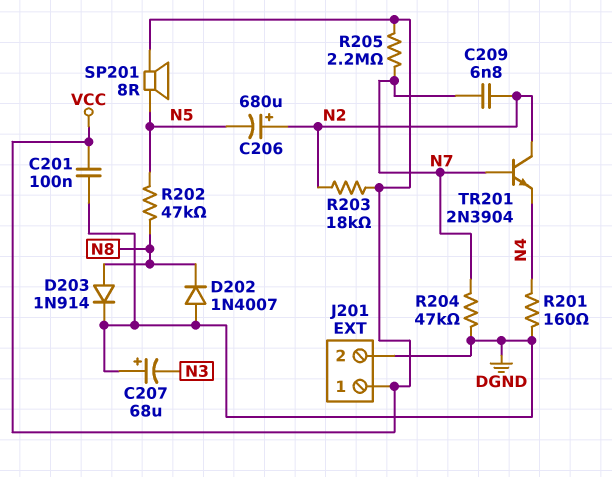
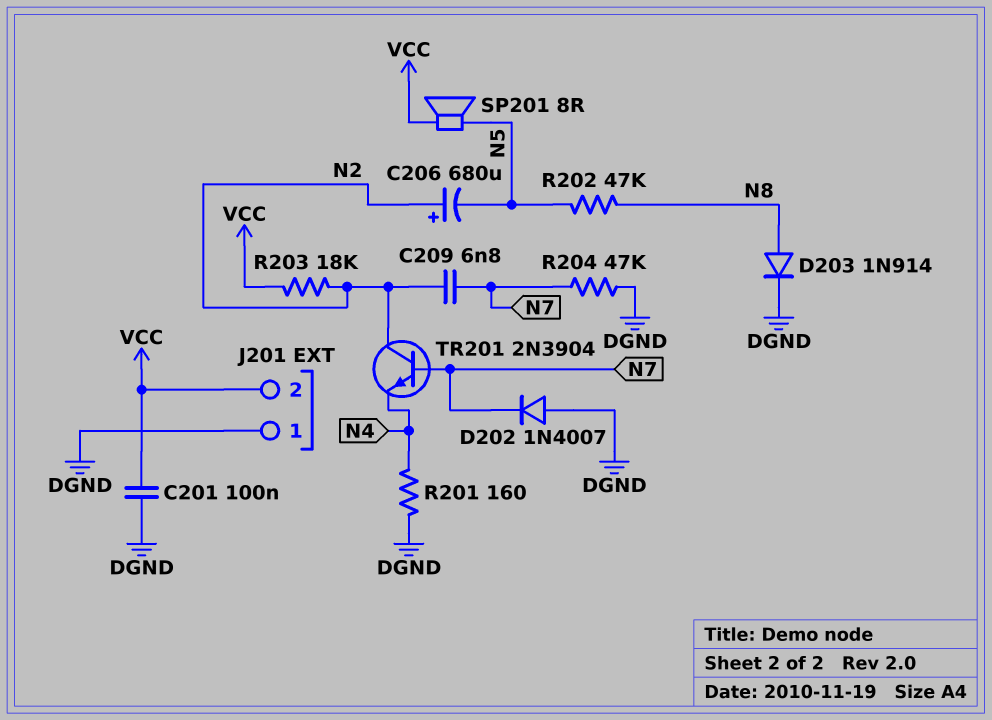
C207: 68uF (plus DGND, minus N3) -> none
D202: diode 1N4007 (A DGND, K N8) -> diode 1N4007 (A DGND, K N7)
J201 pin 1: VCC -> DGND
J201 pin 2: DGND -> VCC
R205: 2.2M (N7, VCC) -> none

